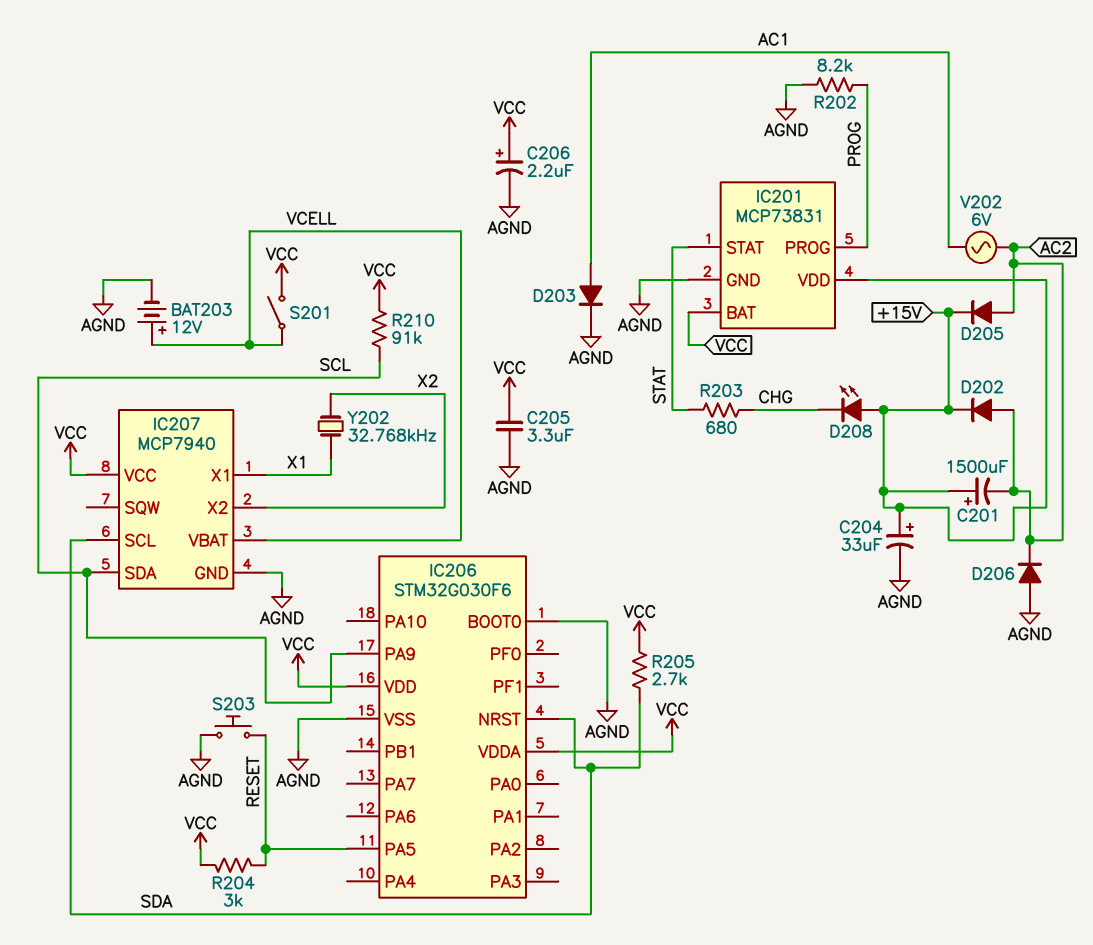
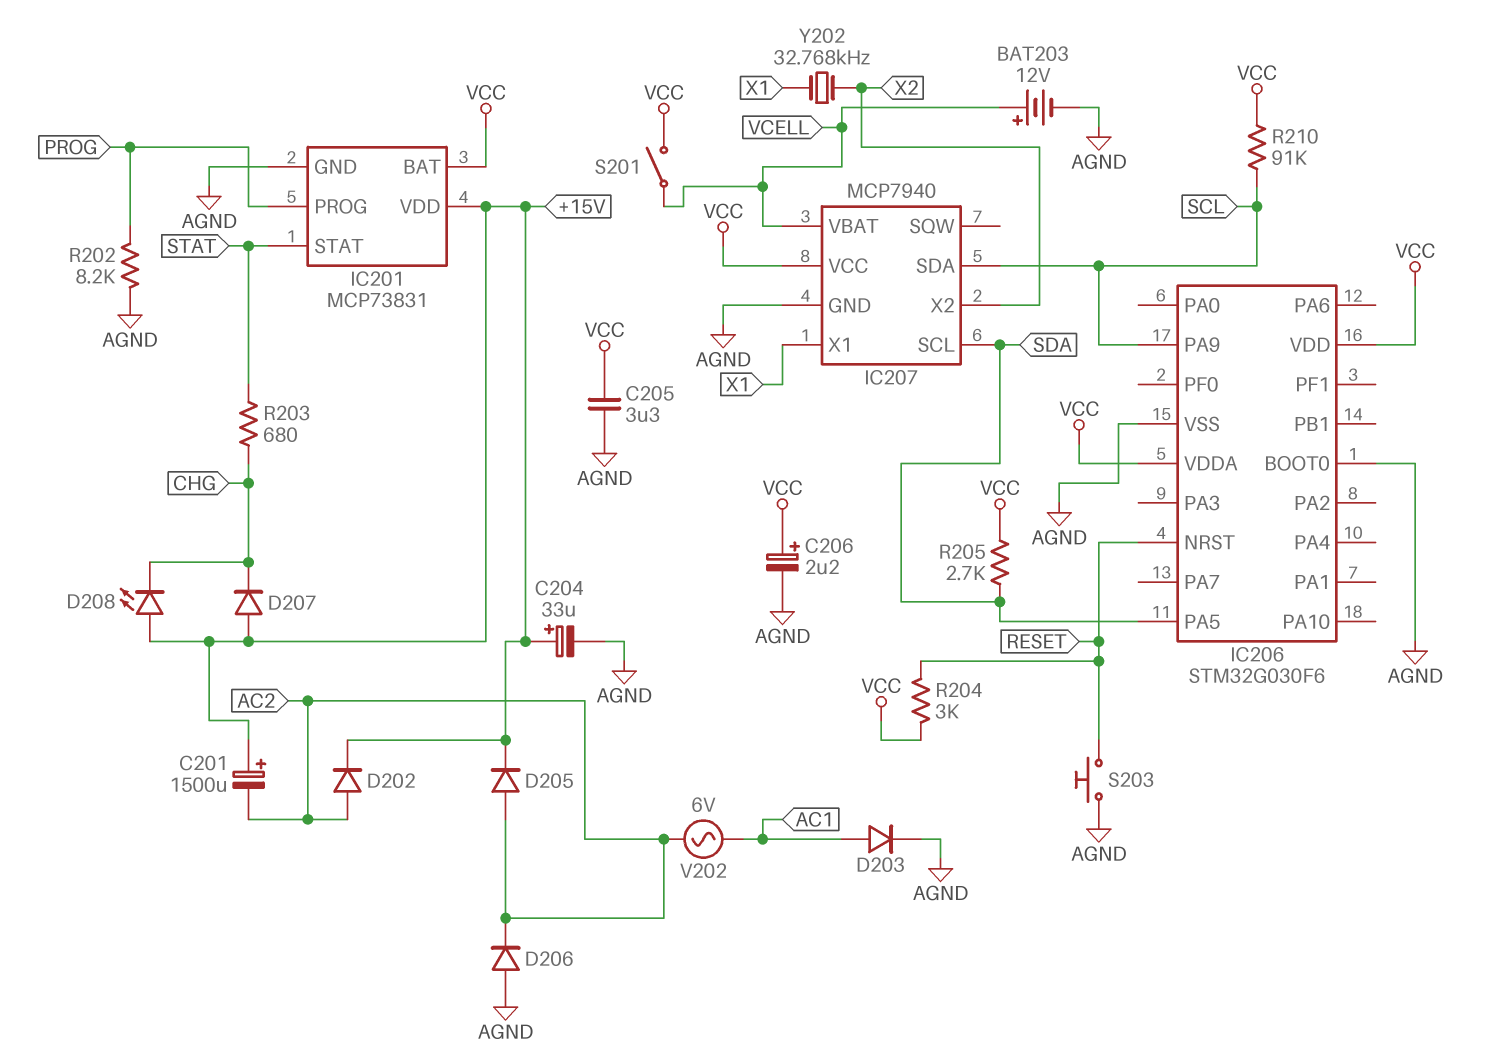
D207: none -> diode (A +15V, K CHG)
IC206 pin NRST: SDA -> RESET
IC206 pin PA5: RESET -> SDA

